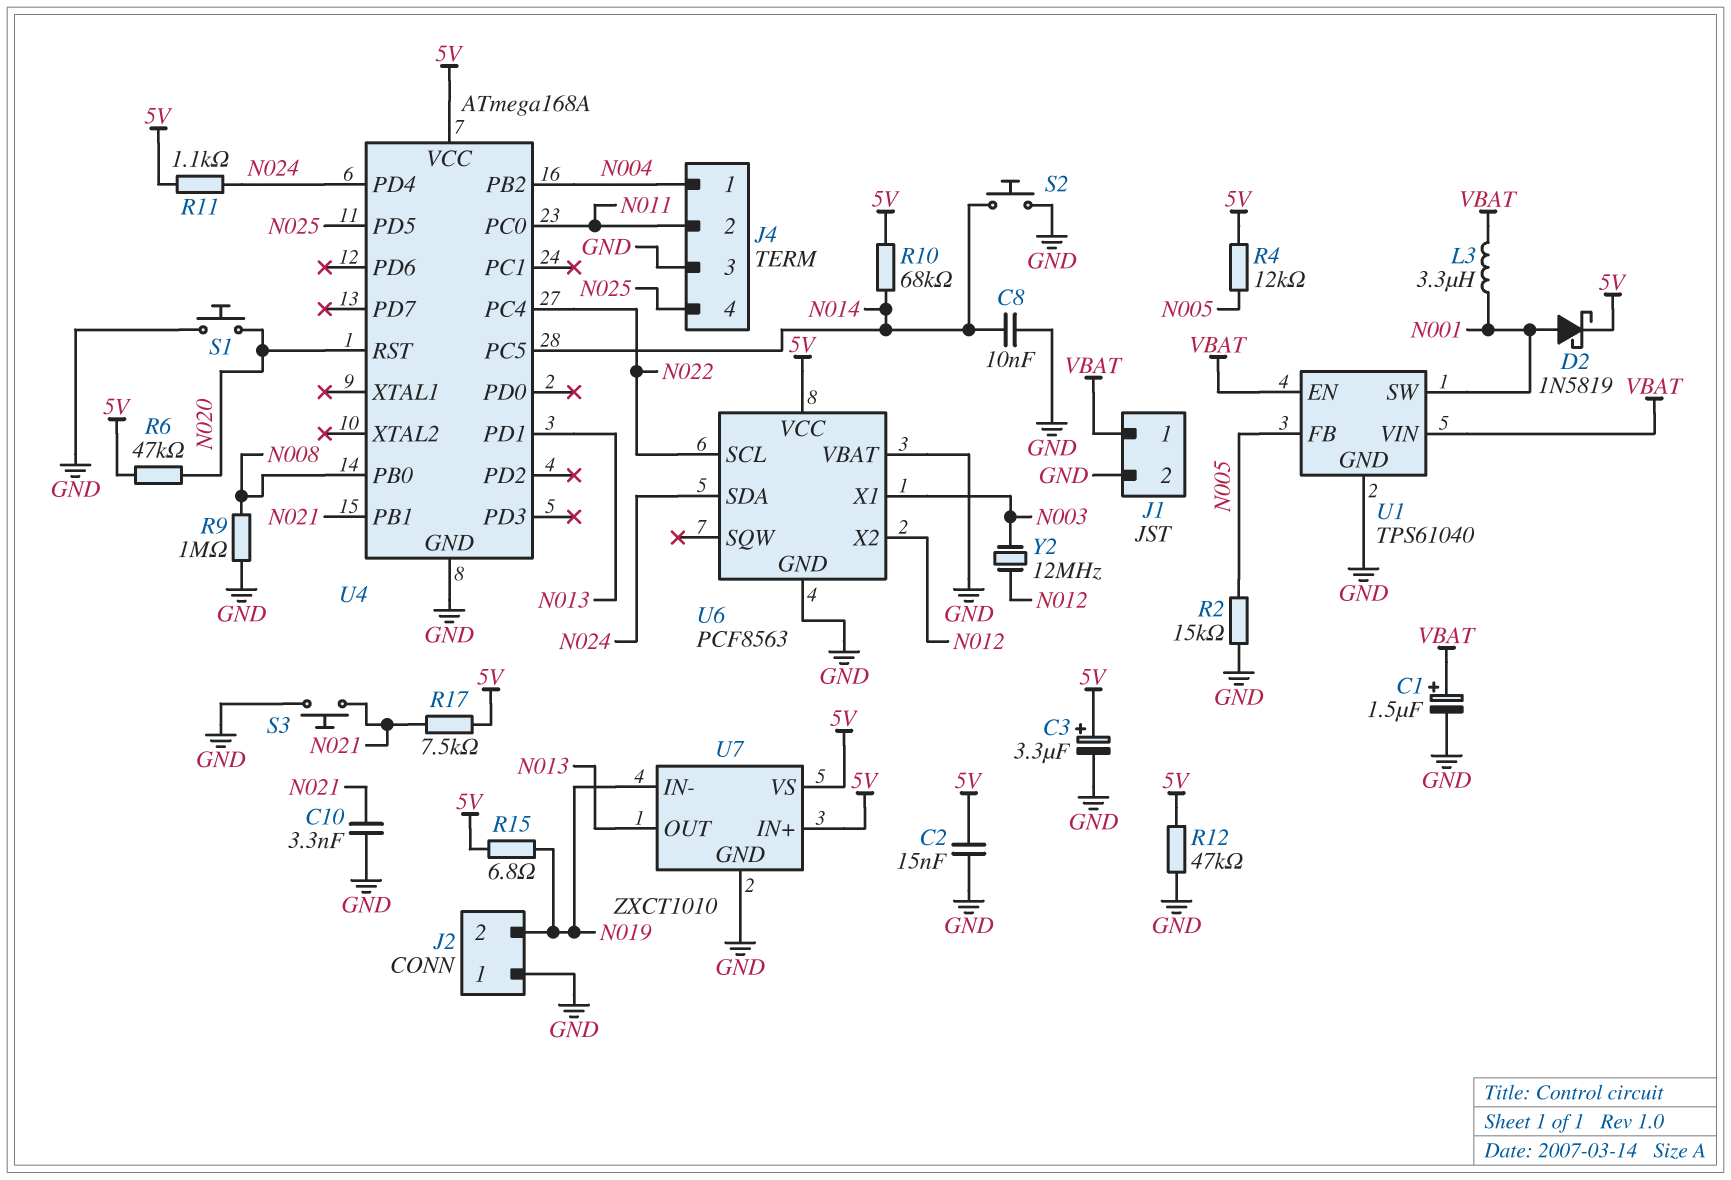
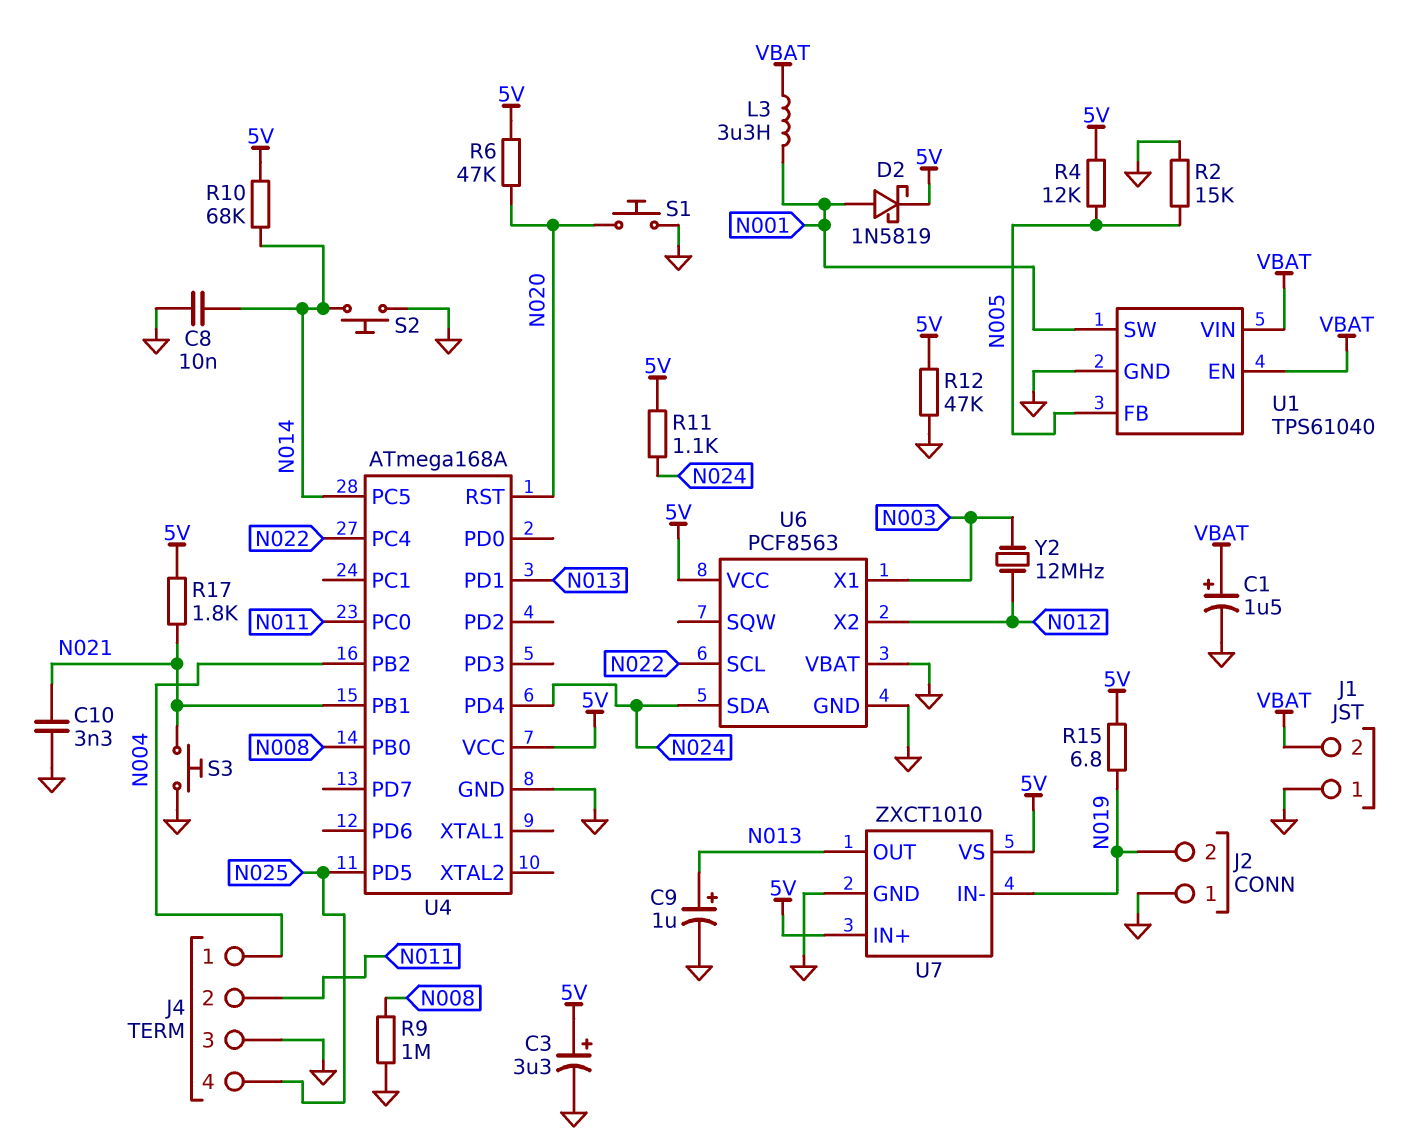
C2: 15nF (5V, GND) -> none
C9: none -> 1uF (plus N013, minus GND)
J1 pin 1: VBAT -> GND
J1 pin 2: GND -> VBAT
R17: 7.5k (5V, N021) -> 1.8k (5V, N021)

